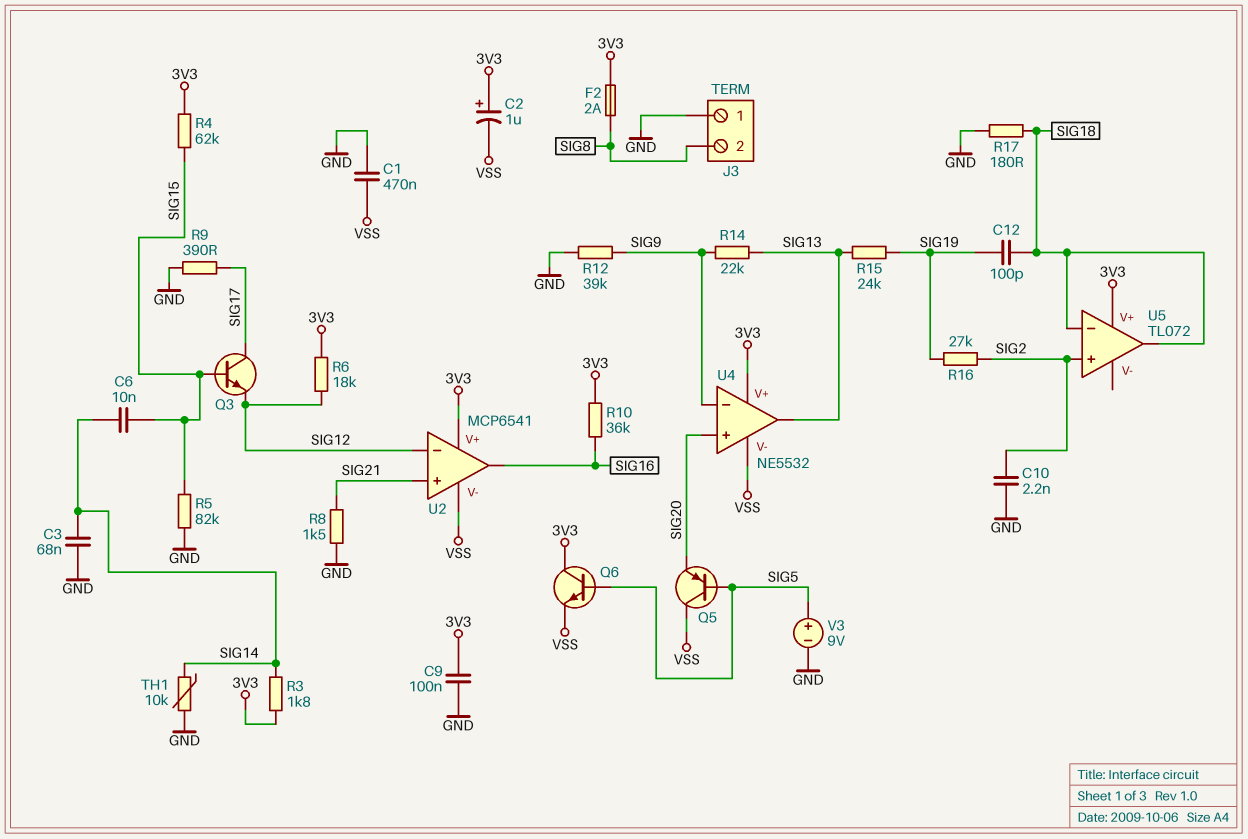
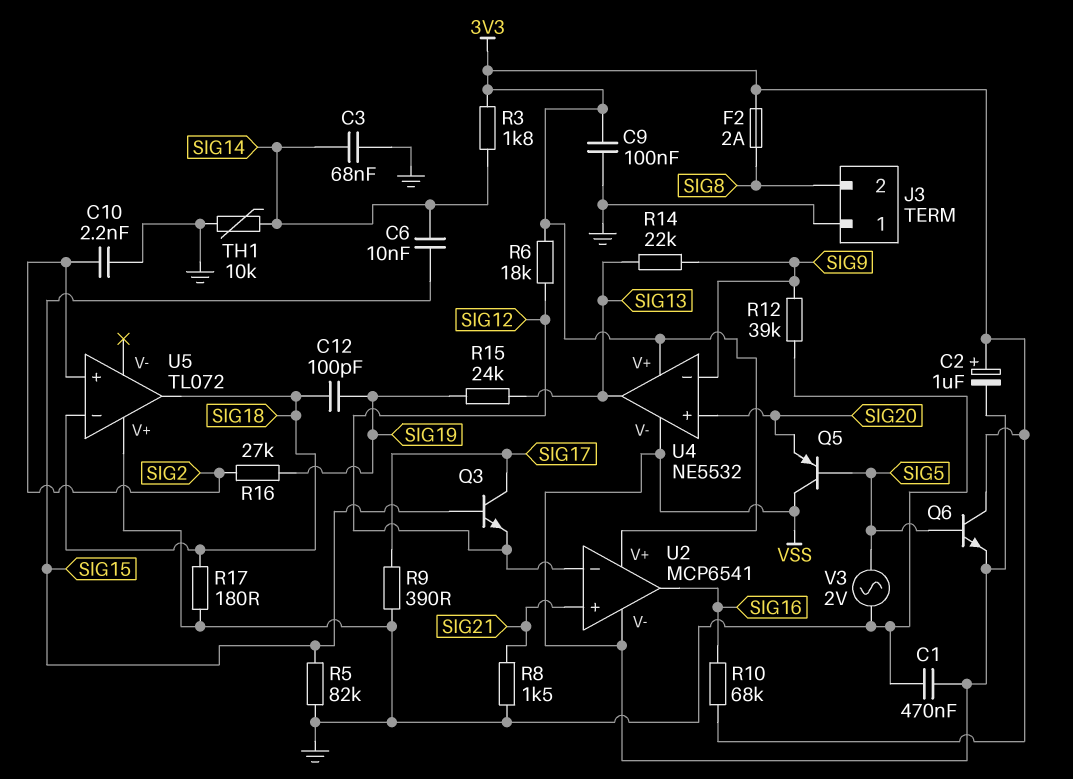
R4: 62k (3V3, SIG15) -> none
R10: 36k (3V3, SIG16) -> 68k (3V3, SIG16)
U5 pin V+: 3V3 -> GND
V3: 9V (plus SIG5, minus GND) -> AC 2V (GND, SIG5)

